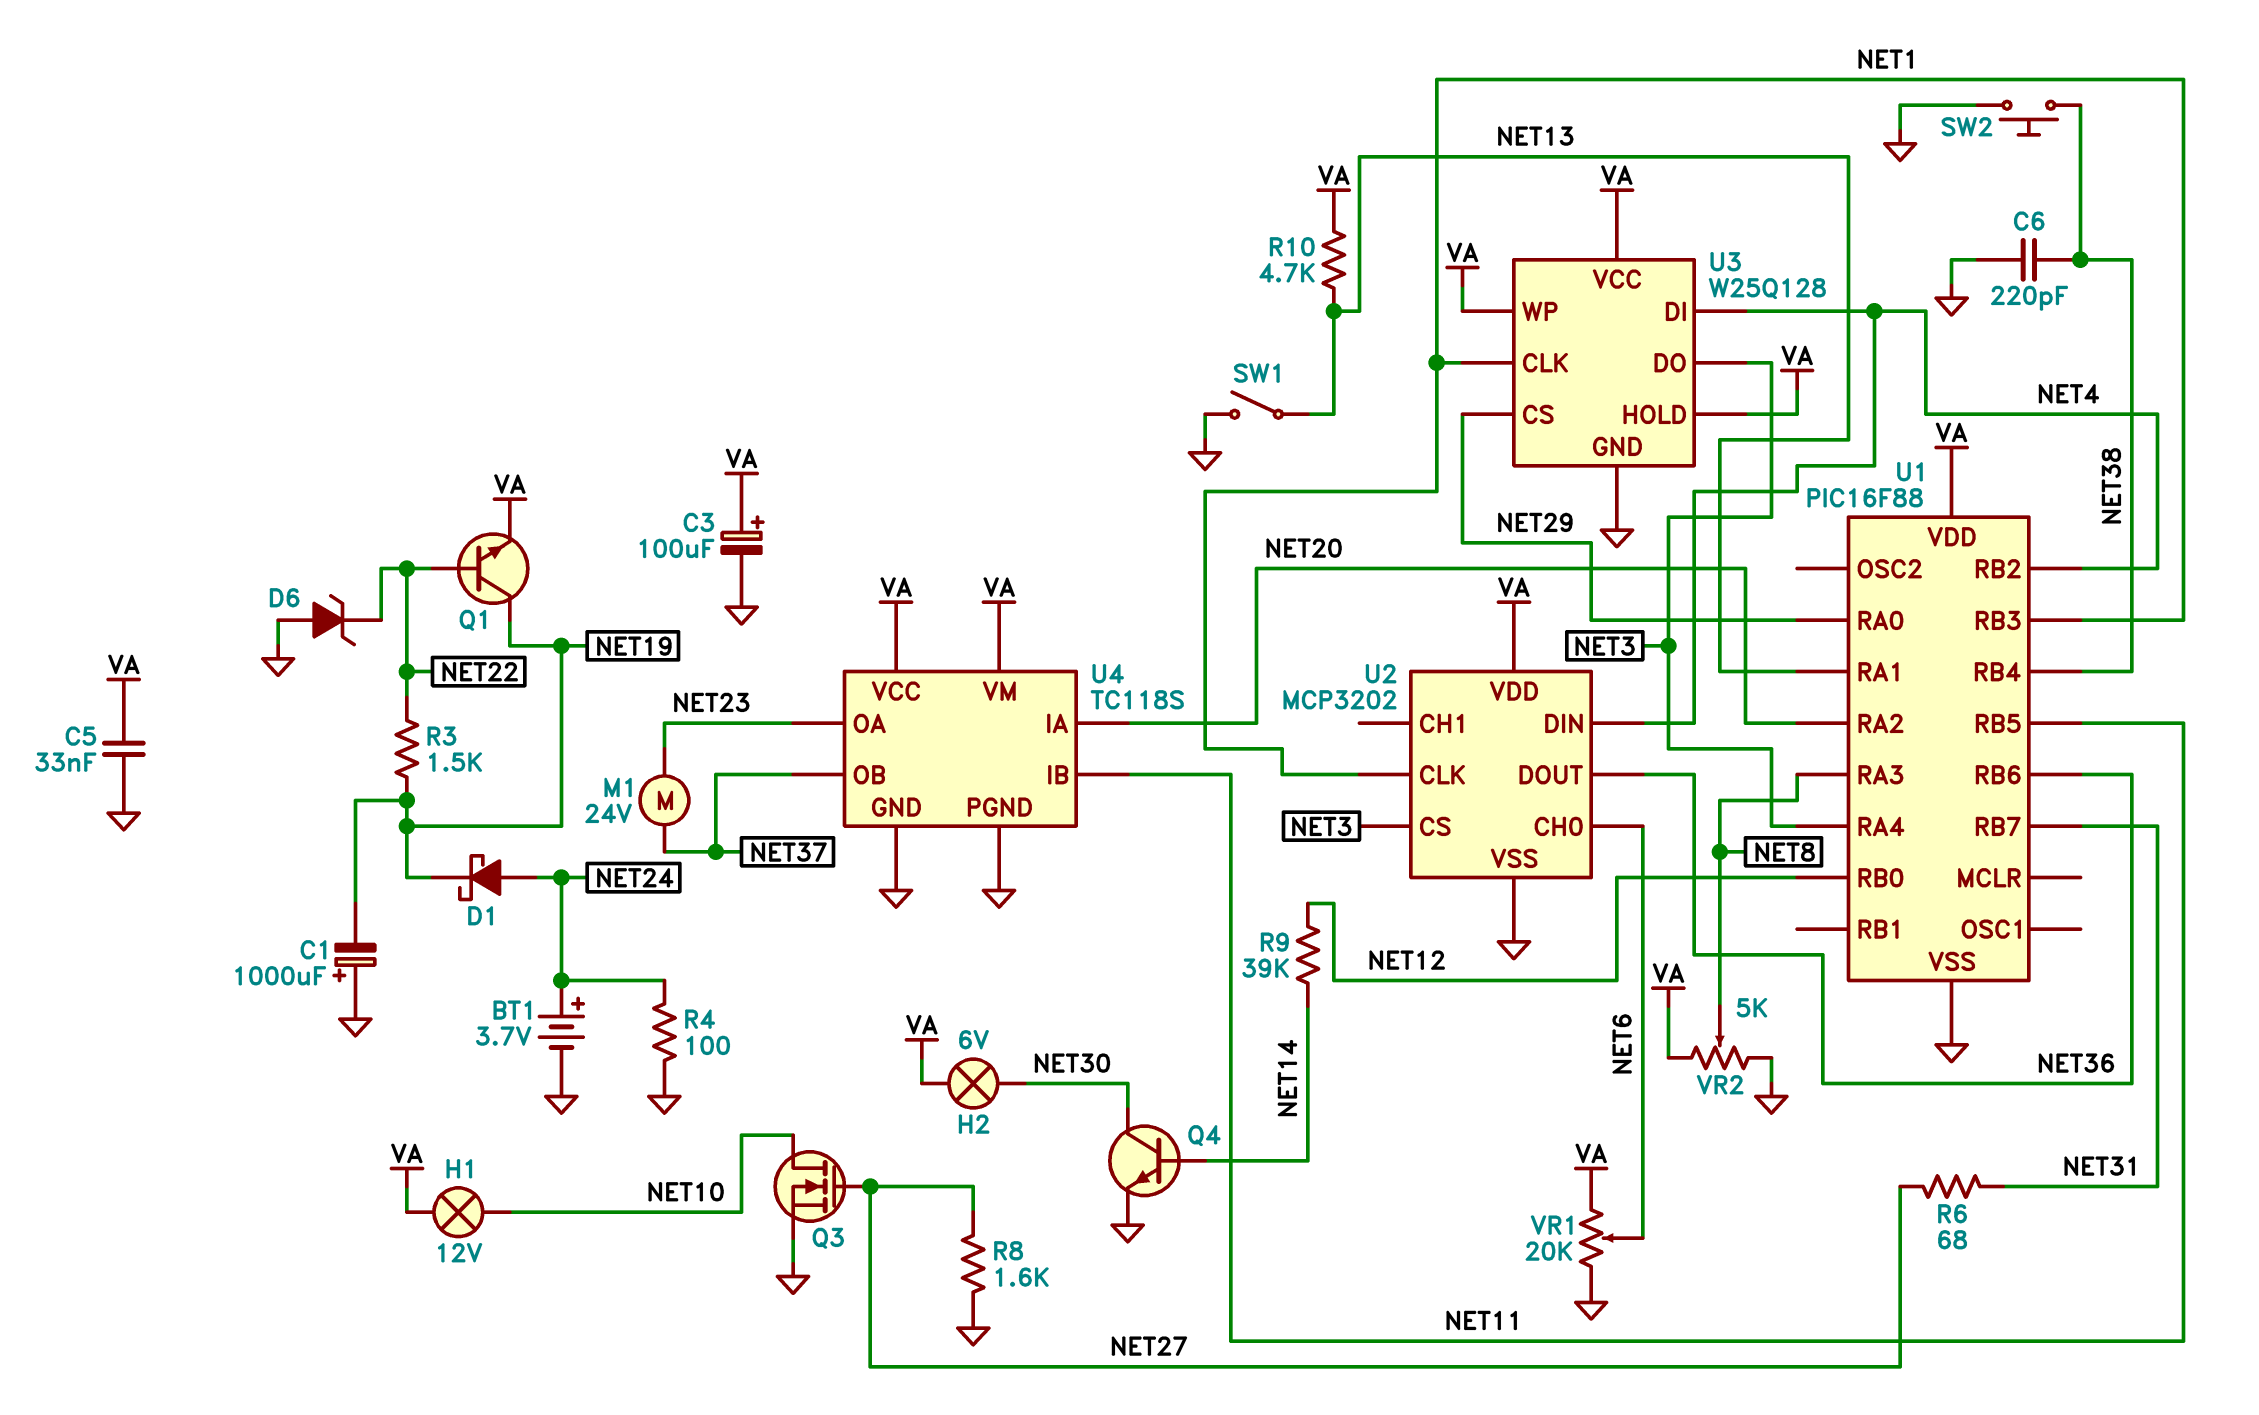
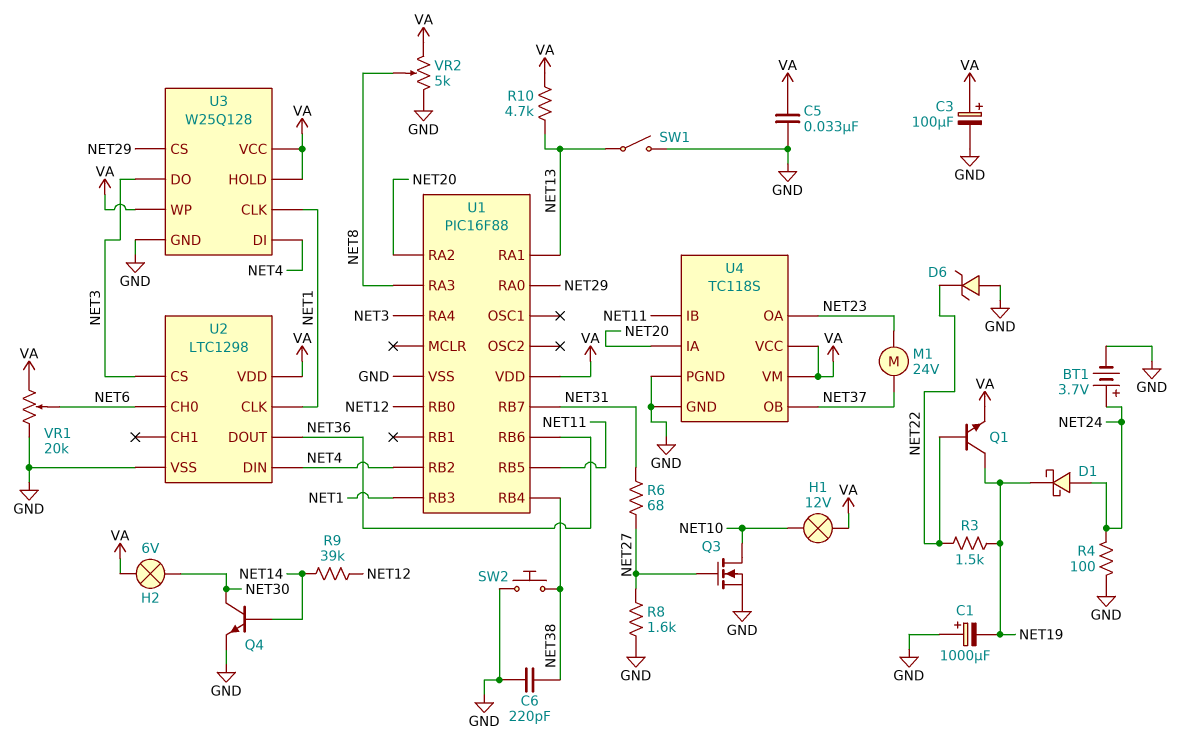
U2: MCP3202 -> LTC1298

